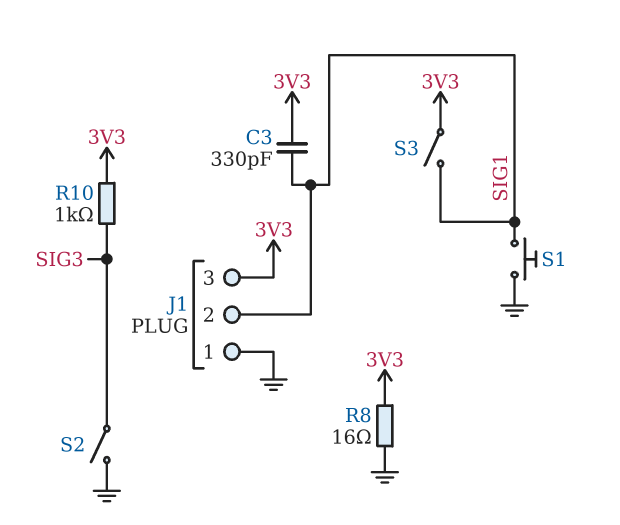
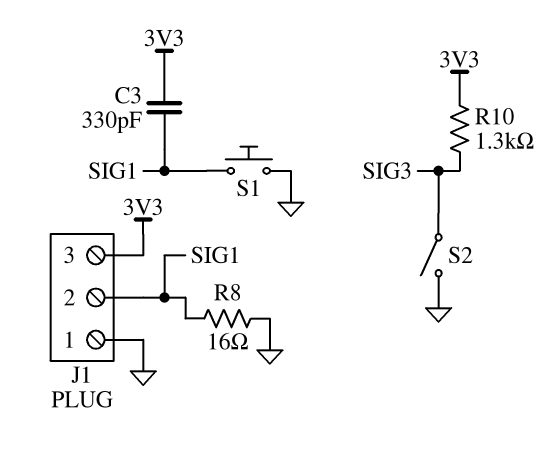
R8: 16 (3V3, GND) -> 16 (GND, SIG1)
R10: 1k (3V3, SIG3) -> 1.3k (3V3, SIG3)
S3: switch (3V3, SIG1) -> none

